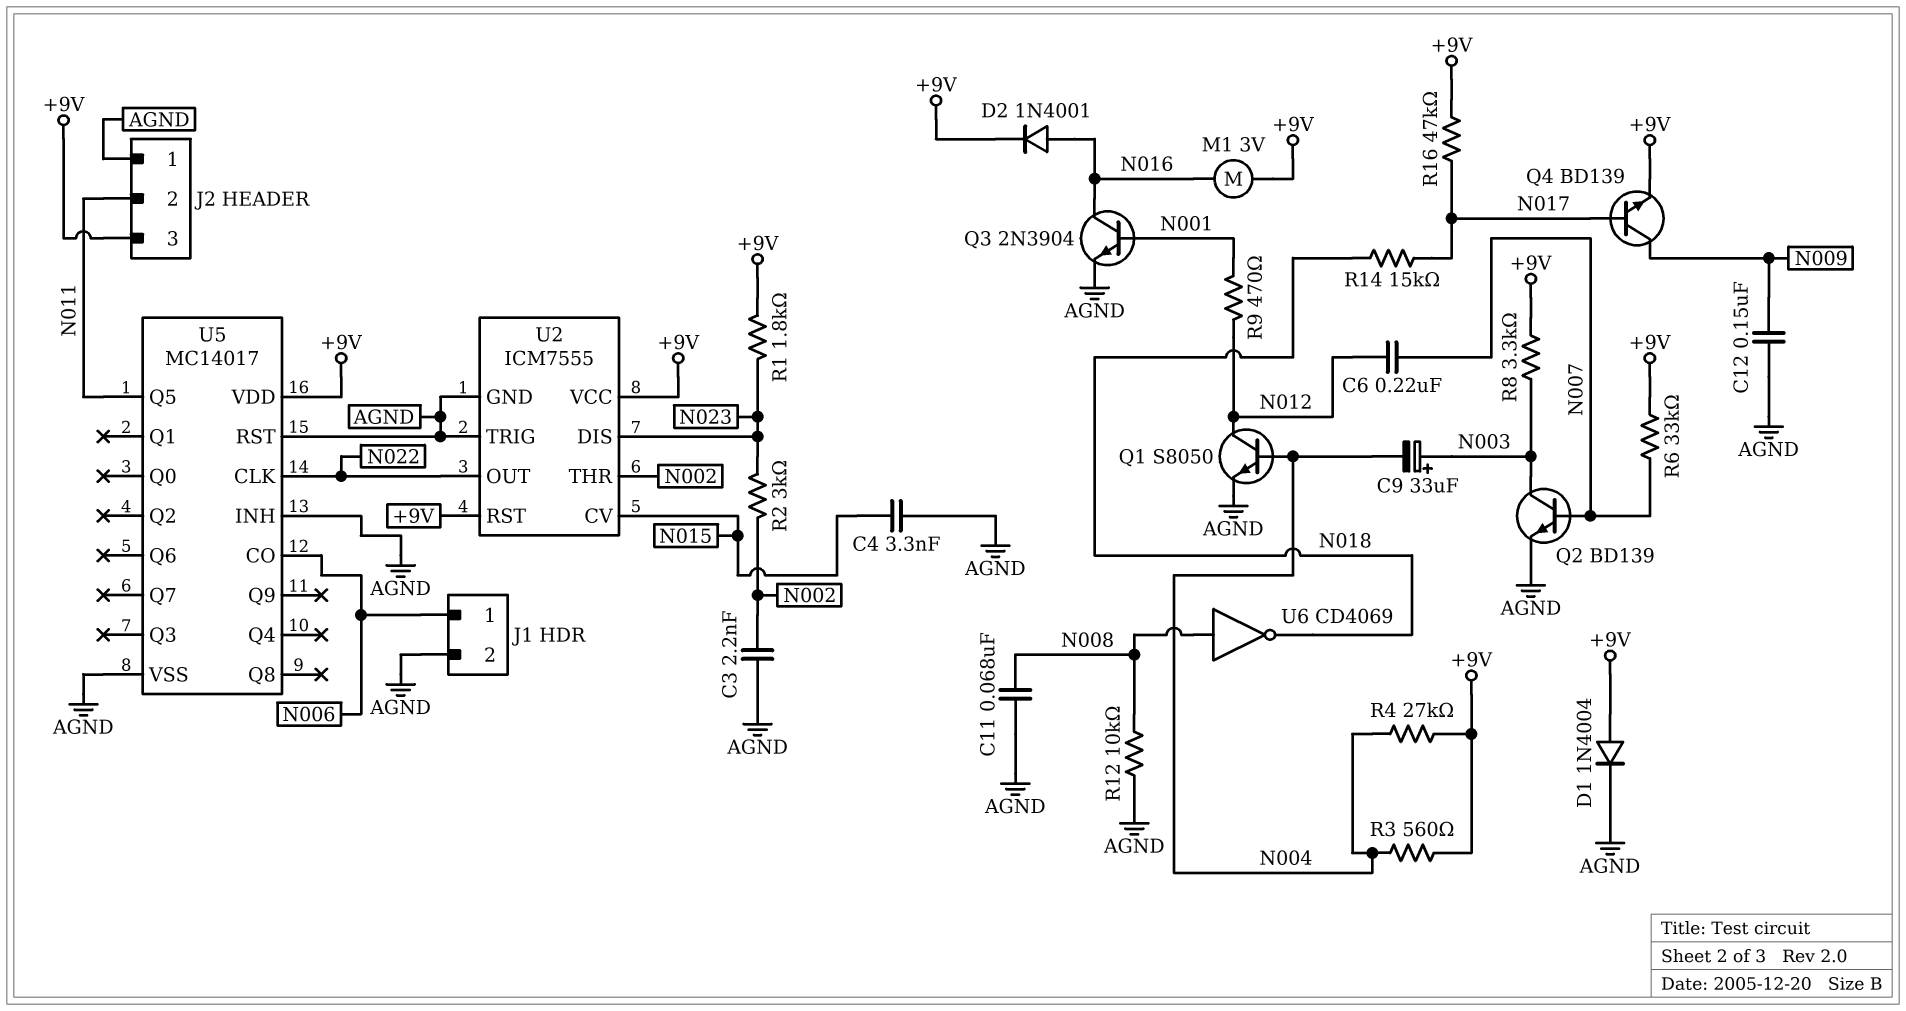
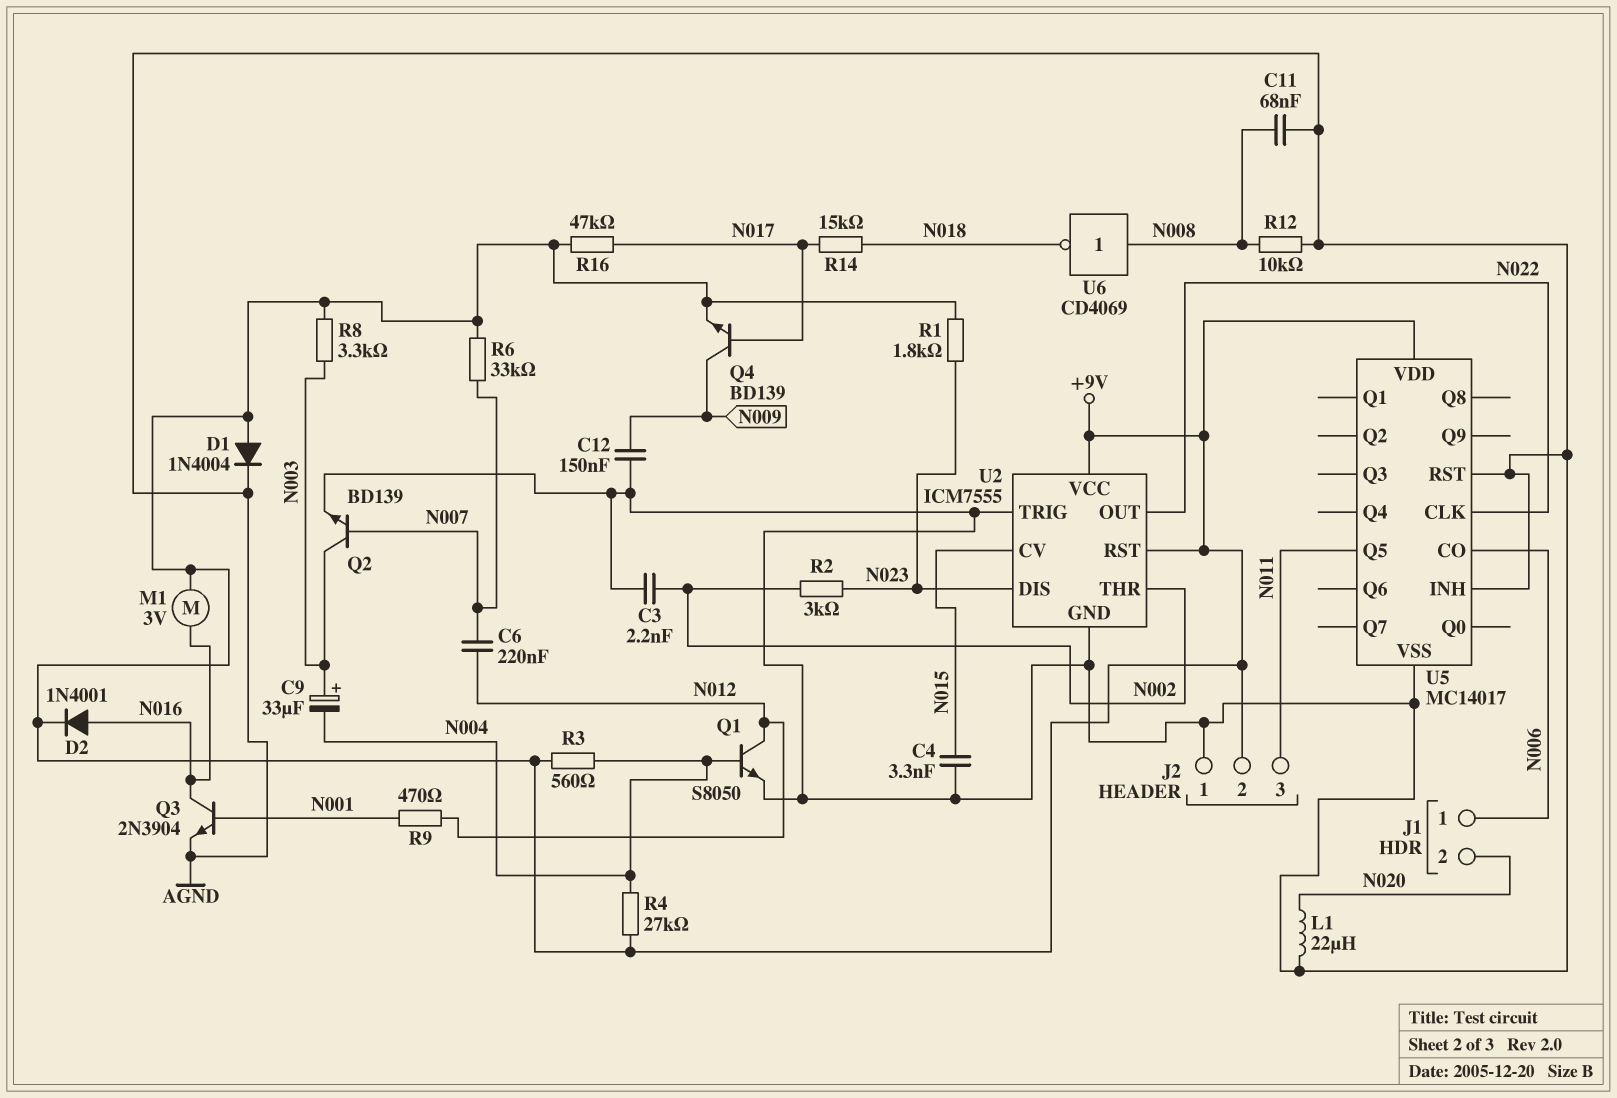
J1 pin 2: AGND -> N020
J2 pin 2: N011 -> +9V
J2 pin 3: +9V -> N011
L1: none -> 22uH (AGND, N020)

